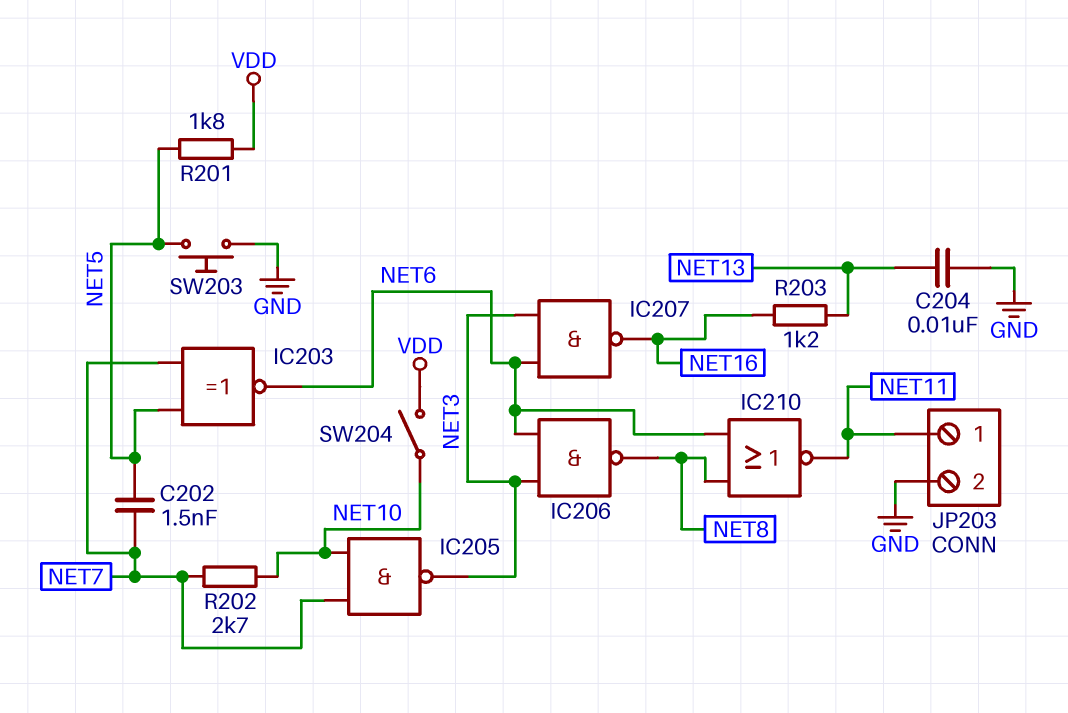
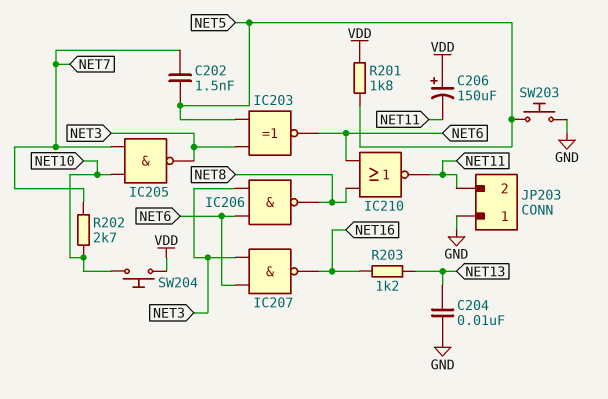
C206: none -> 150uF (plus VDD, minus NET11)
IC203: XNOR (in NET5, in NET7, out NET6) -> XNOR (in NET3, in NET5, out NET6)
JP203 pin 1: NET11 -> GND
JP203 pin 2: GND -> NET11
SW204: switch (NET10, VDD) -> button (NET10, VDD)

